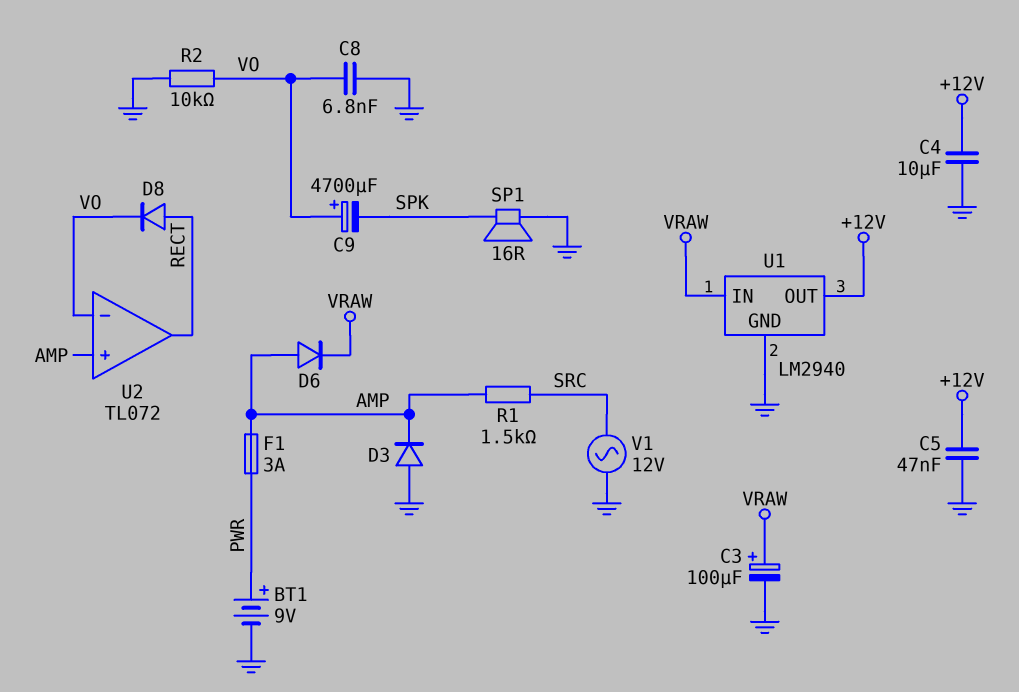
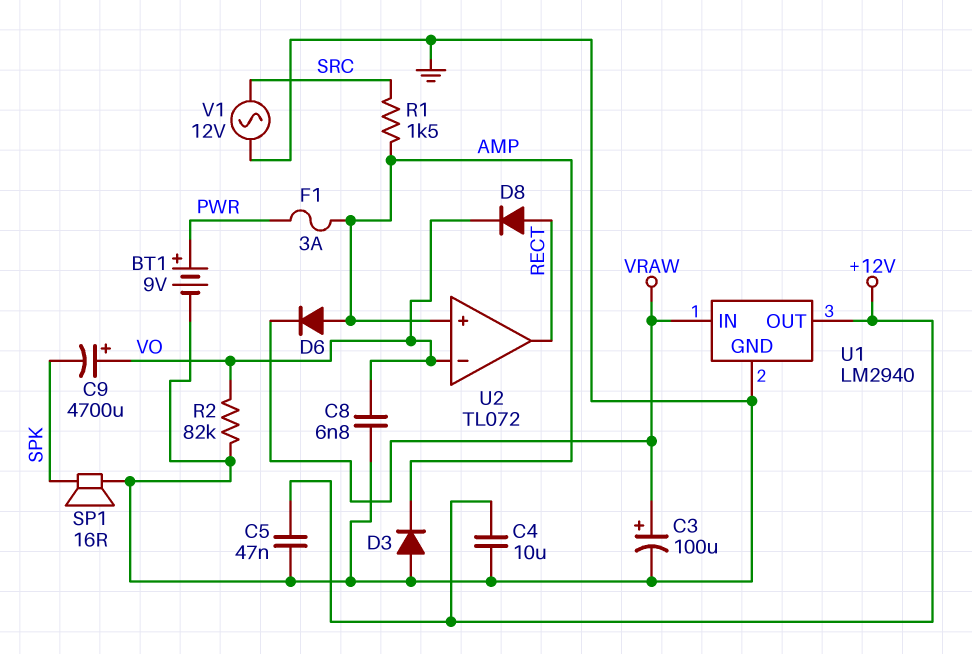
R2: 10k (GND, VO) -> 82k (GND, VO)

